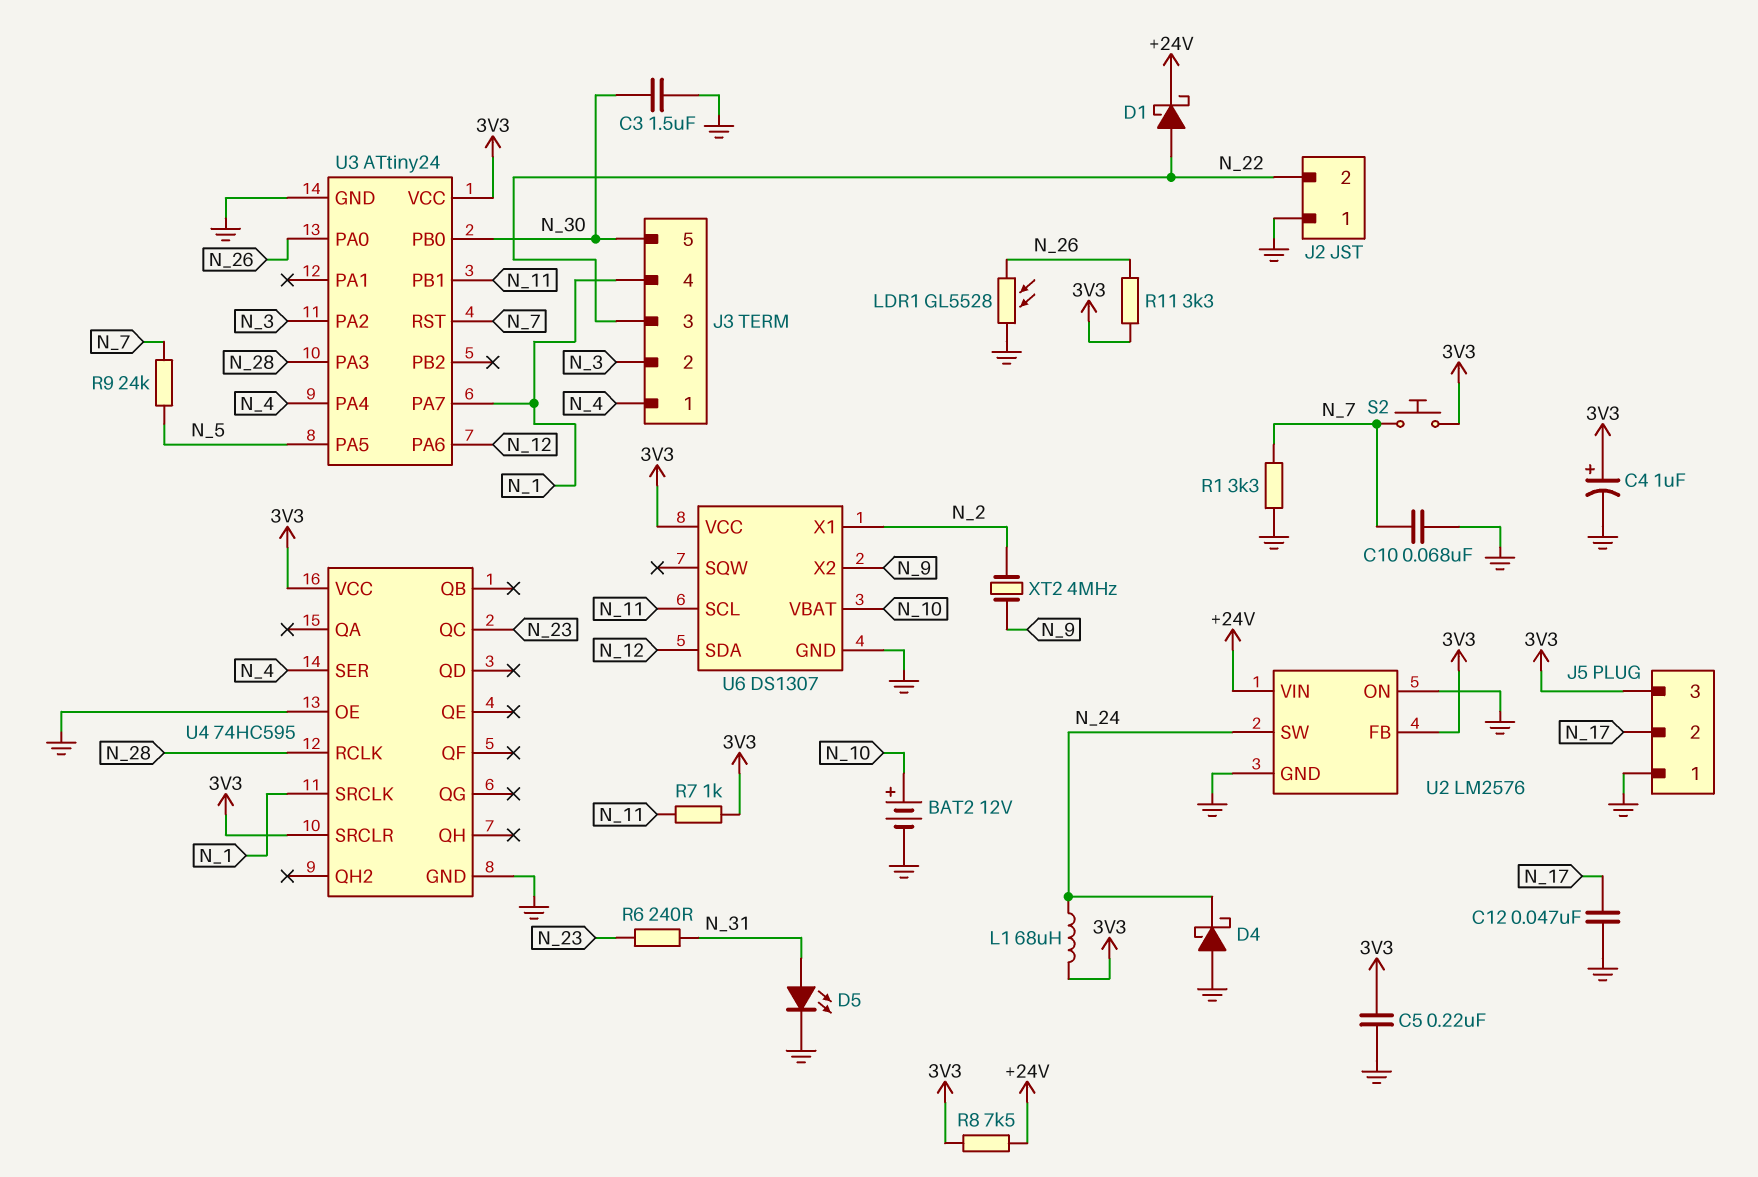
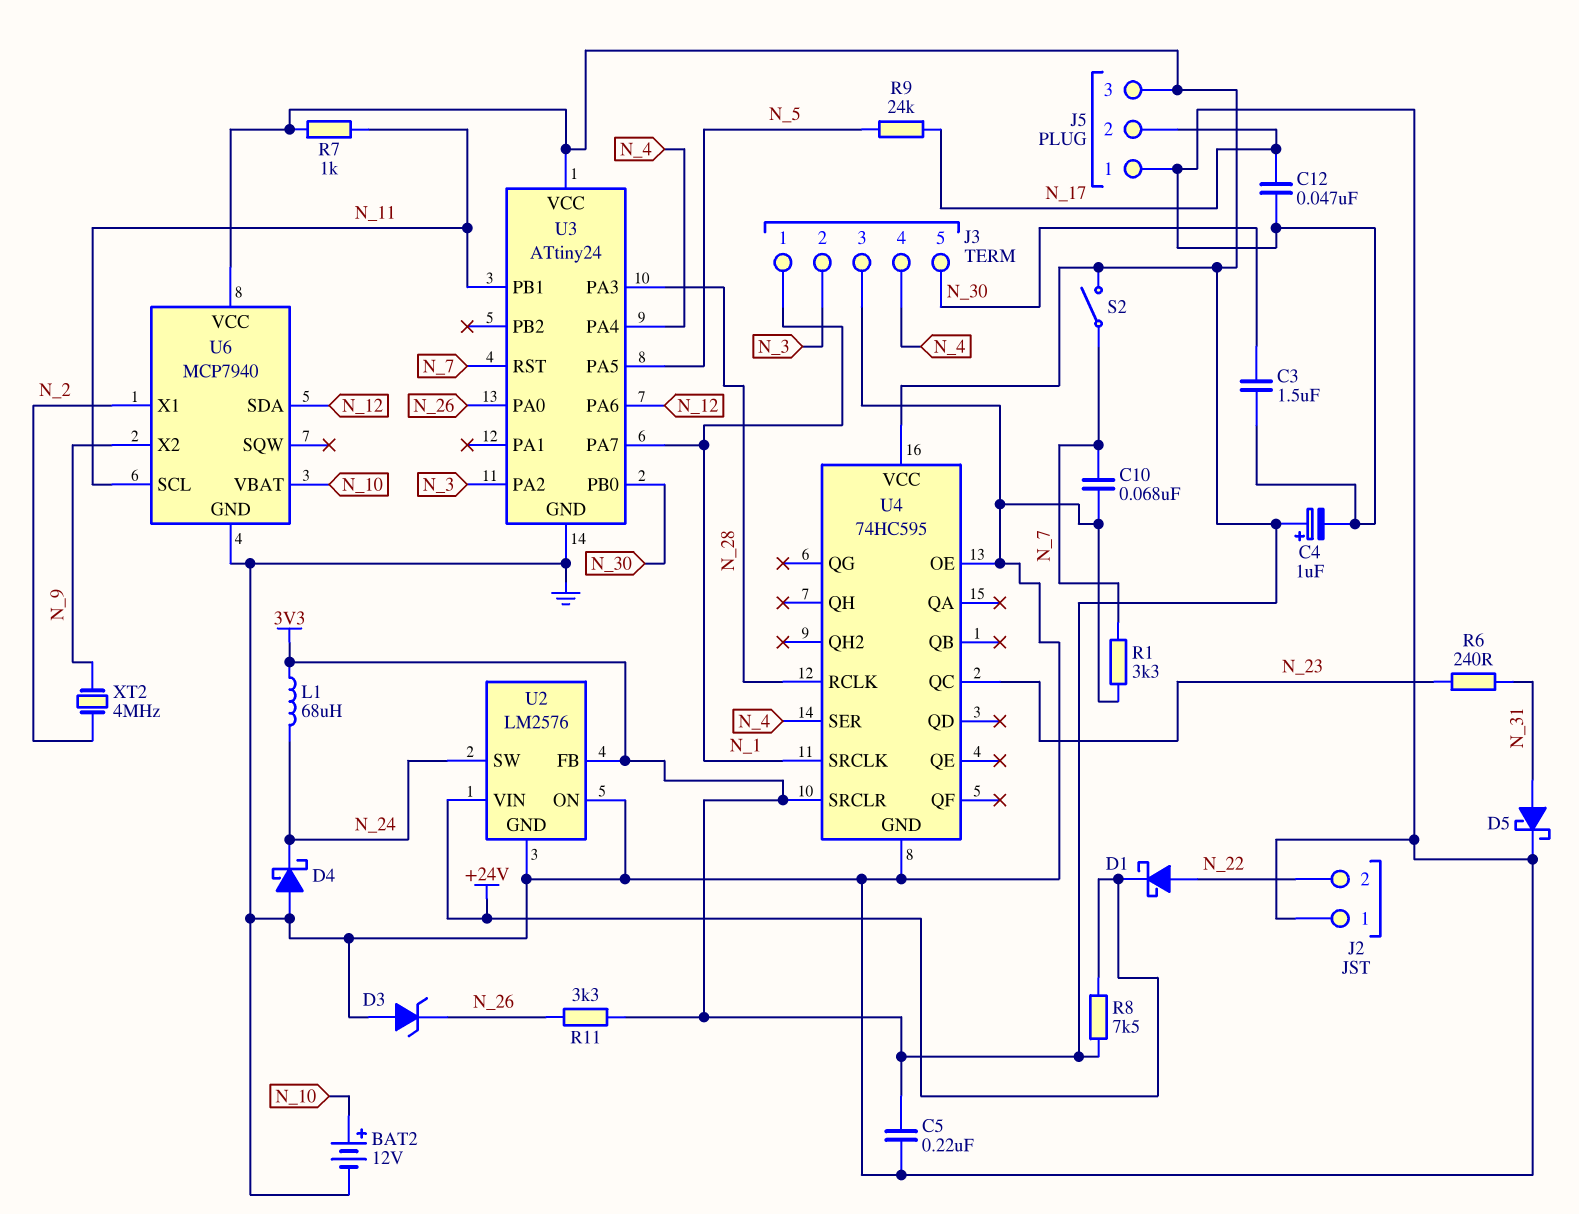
D3: none -> zener (A GND, K N_26)
D5: LED (A N_31, K GND) -> schottky (A N_31, K GND)
J3 pin 1: N_4 -> N_1
J3 pin 3: N_22 -> GND
J3 pin 4: N_1 -> N_4
LDR1: GL5528 (GND, N_26) -> none
R9: 24k (N_5, N_7) -> 24k (N_5, N_17)
S2: button (3V3, N_7) -> switch (3V3, N_7)
U6: DS1307 -> MCP7940

